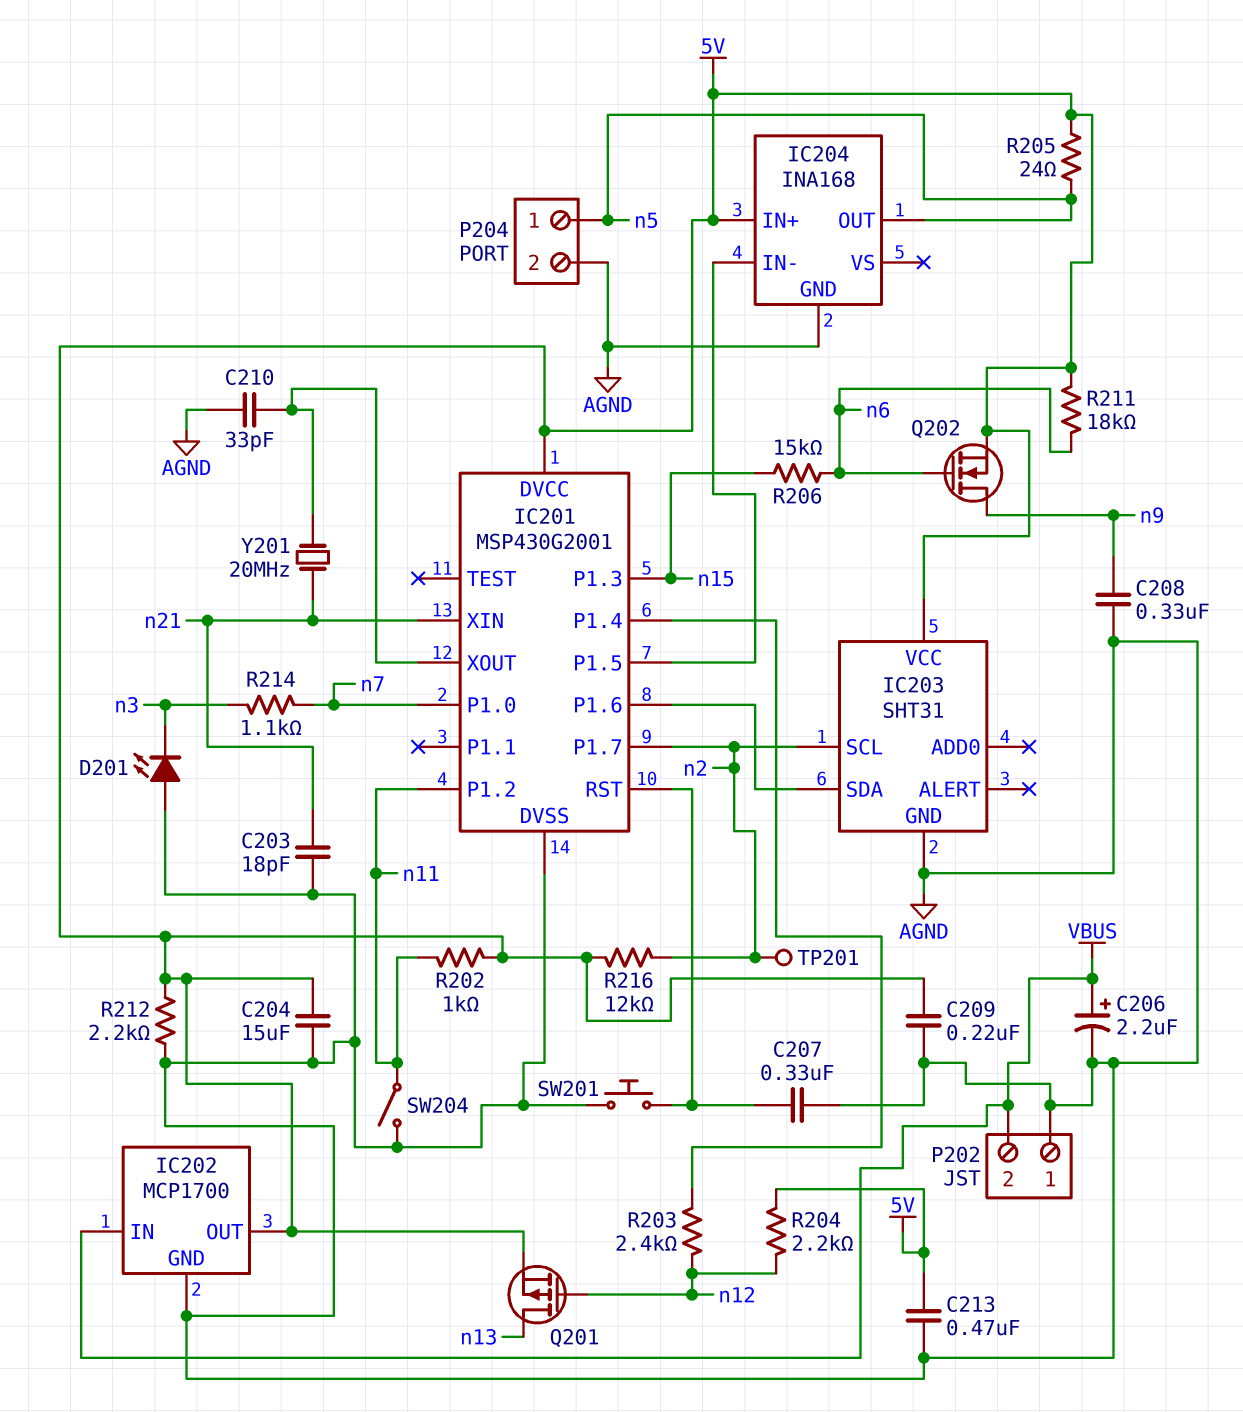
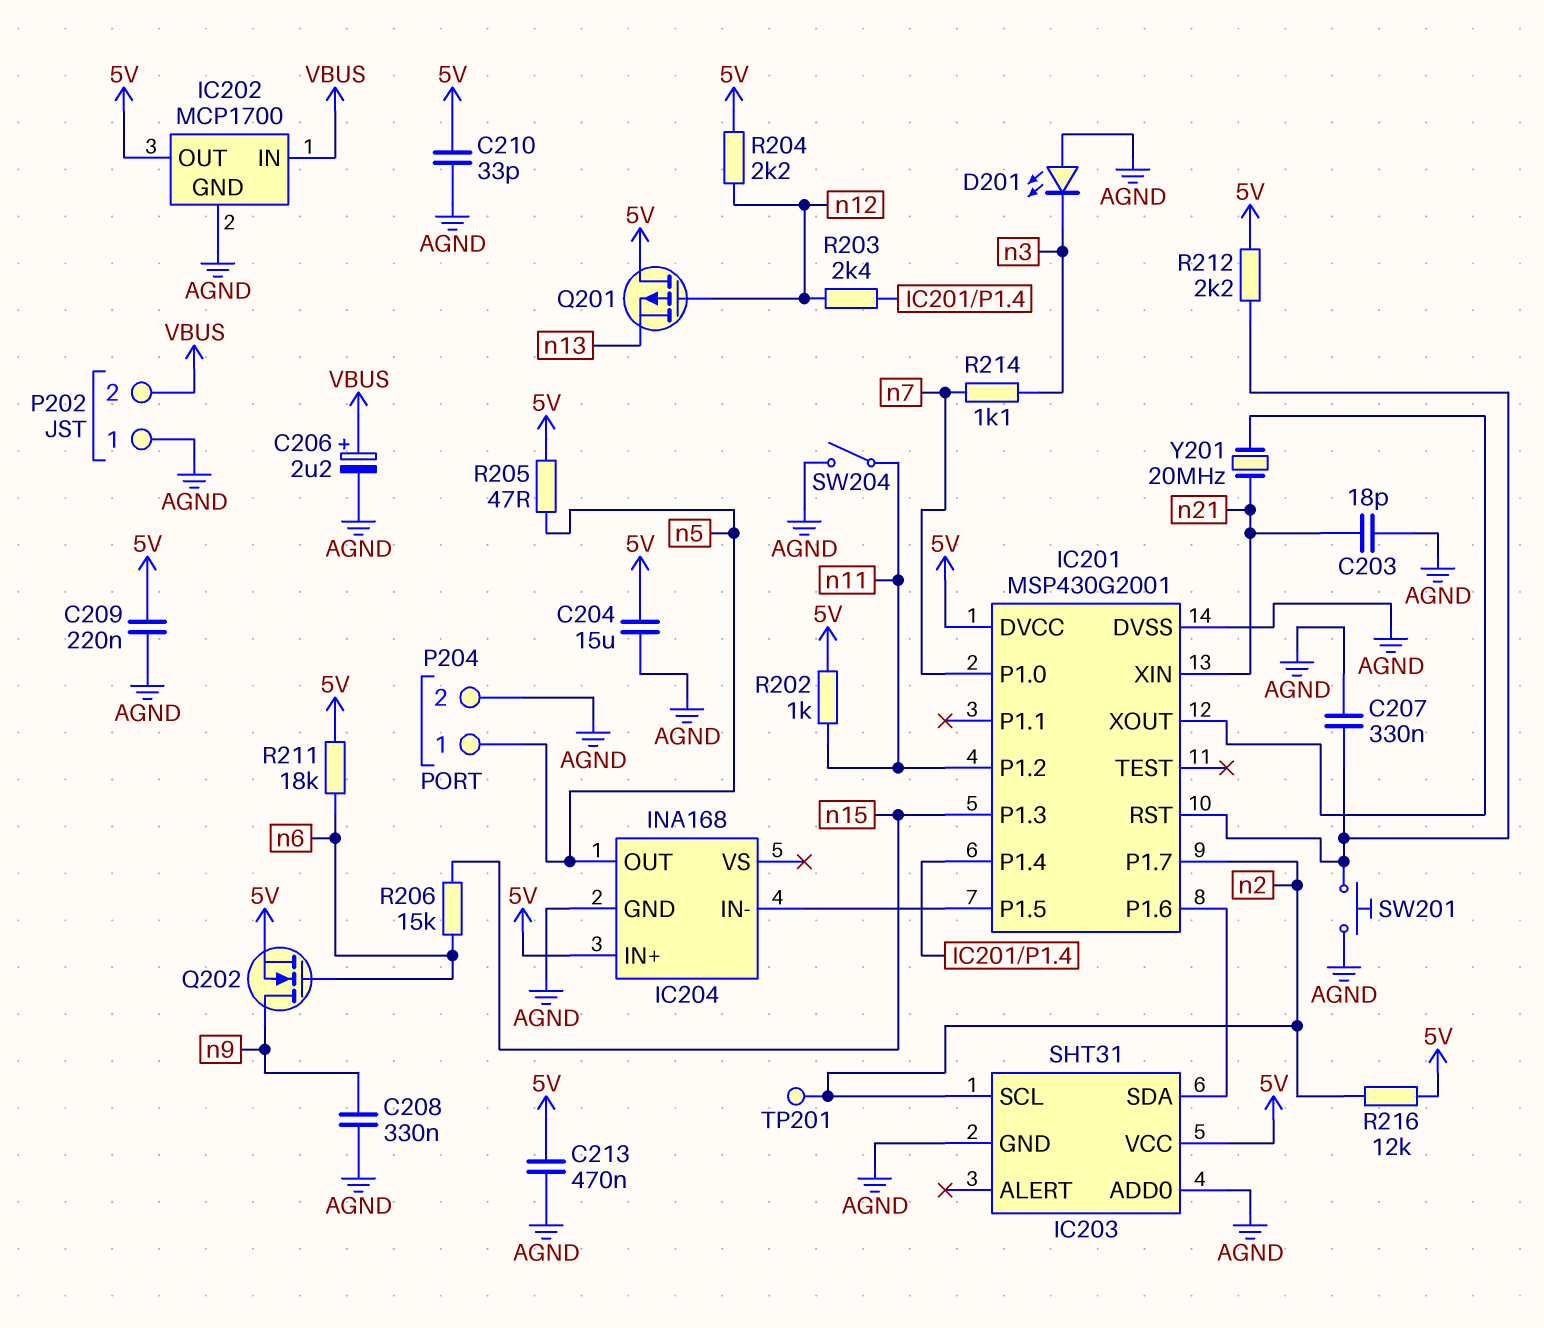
C210: 33pF (AGND, IC201/XOUT) -> 33pF (5V, AGND)
IC203 pin ADD0: none -> AGND
Q201: PMOS (G n12, D n13, S 5V) -> PMOS (G n12, D 5V, S n13)
R205: 24 (5V, n5) -> 47 (5V, n5)
R212: 2.2k (5V, AGND) -> 2.2k (5V, IC201/RST)

